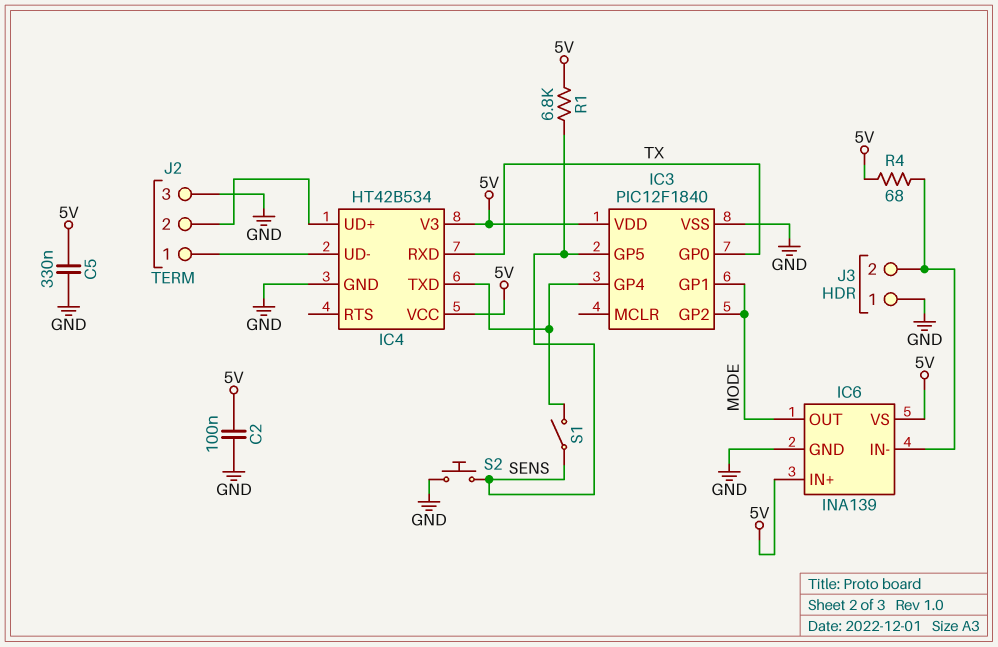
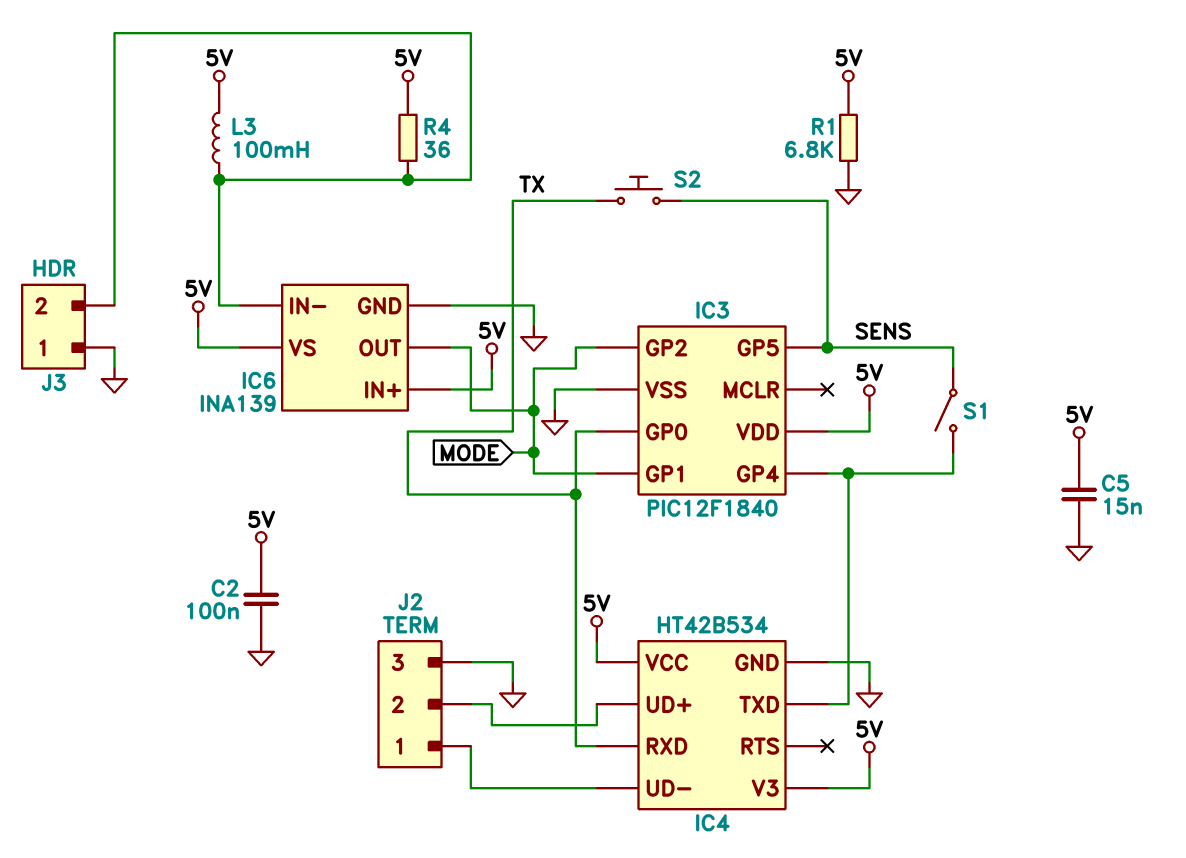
C5: 330nF (5V, GND) -> 15nF (5V, GND)
L3: none -> 100mH (5V, IC6/IN-)
R1: 6.8k (5V, SENS) -> 6.8k (5V, GND)
R4: 68 (5V, IC6/IN-) -> 36 (5V, IC6/IN-)
S2: button (GND, SENS) -> button (SENS, TX)

